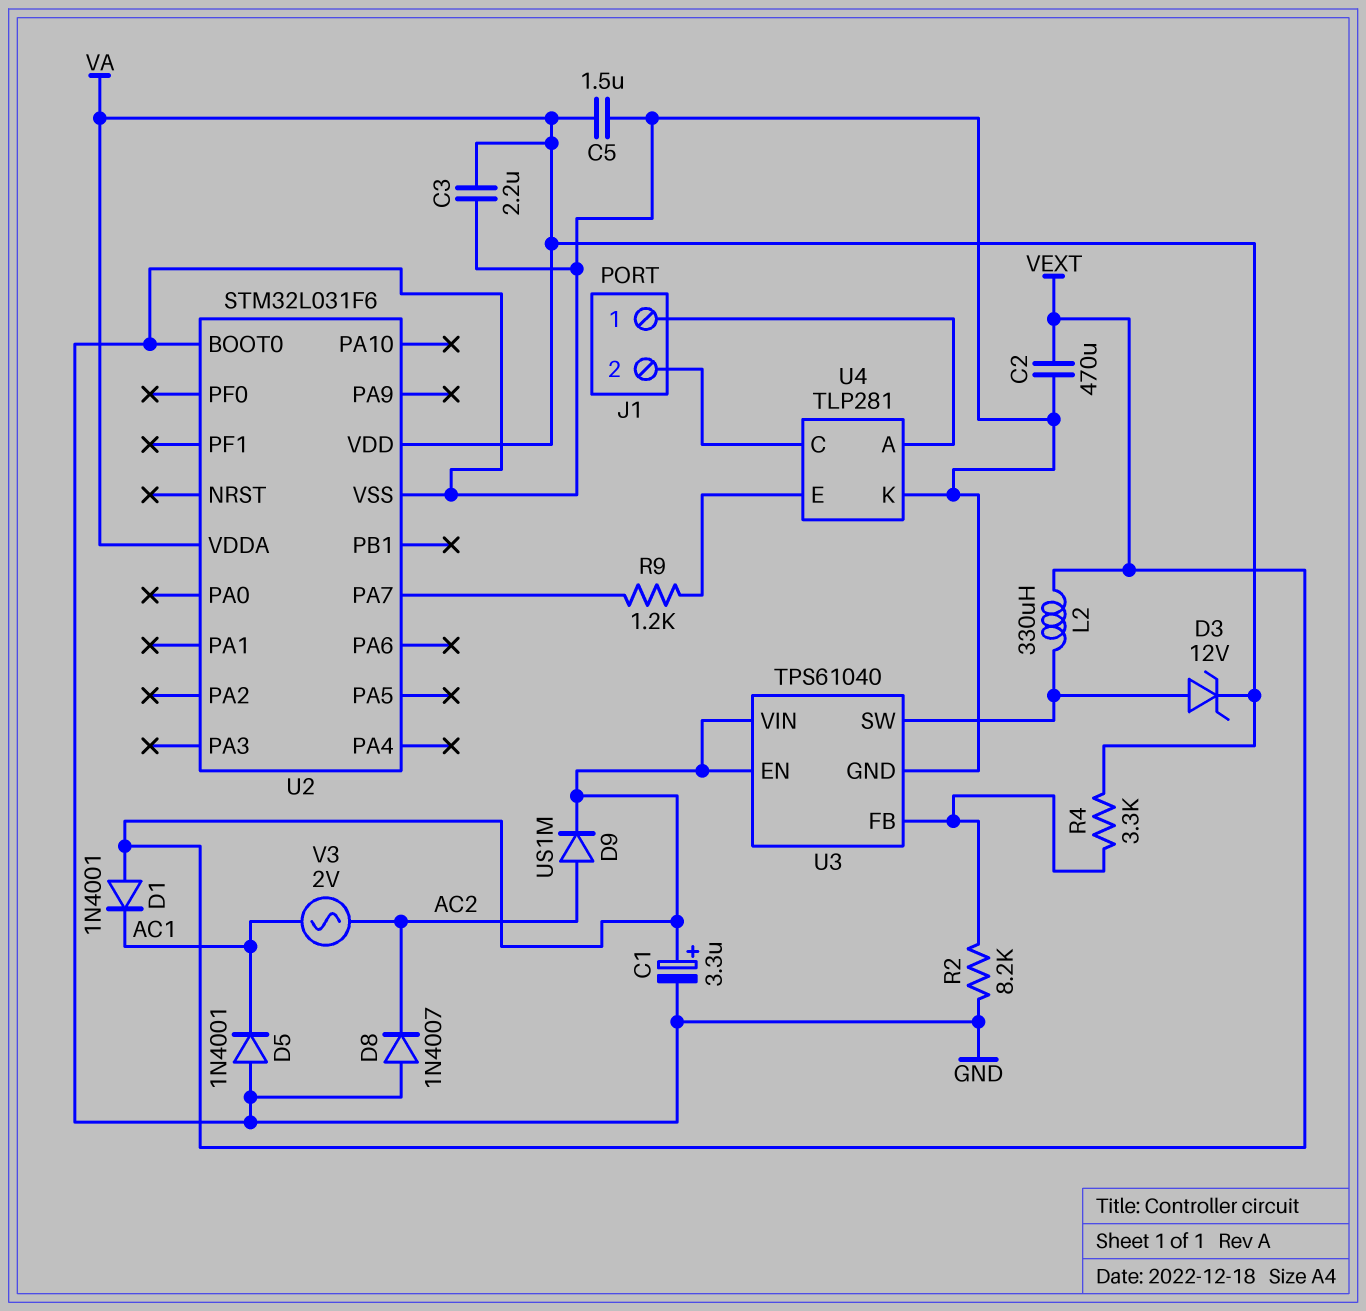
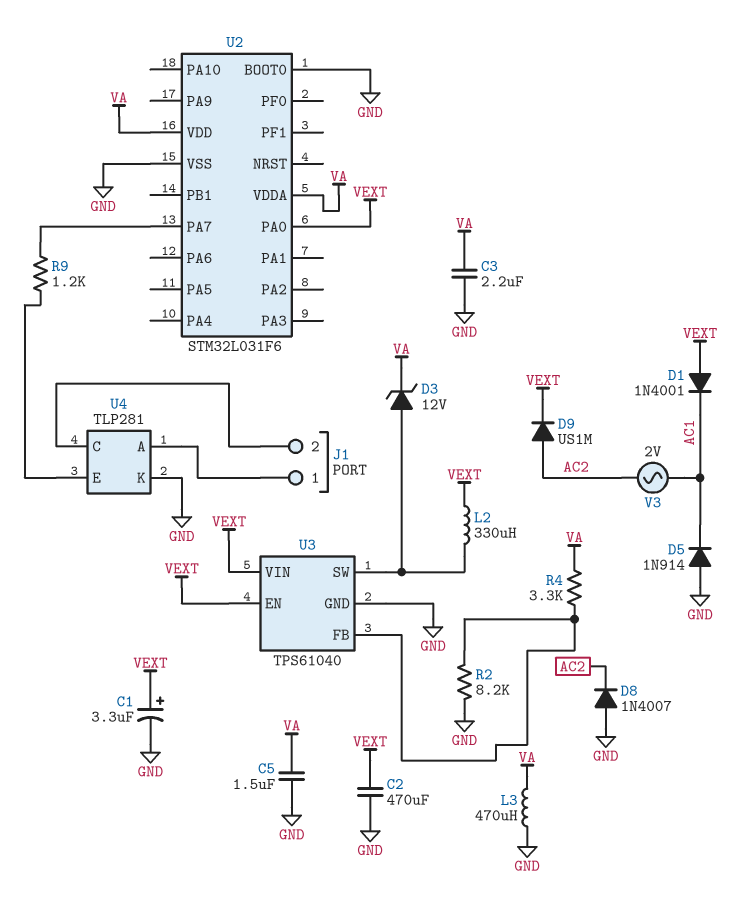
D5: diode 1N4001 (A GND, K AC1) -> diode 1N914 (A GND, K AC1)
L3: none -> 470uH (GND, VA)
U2 pin PA0: none -> VEXT

